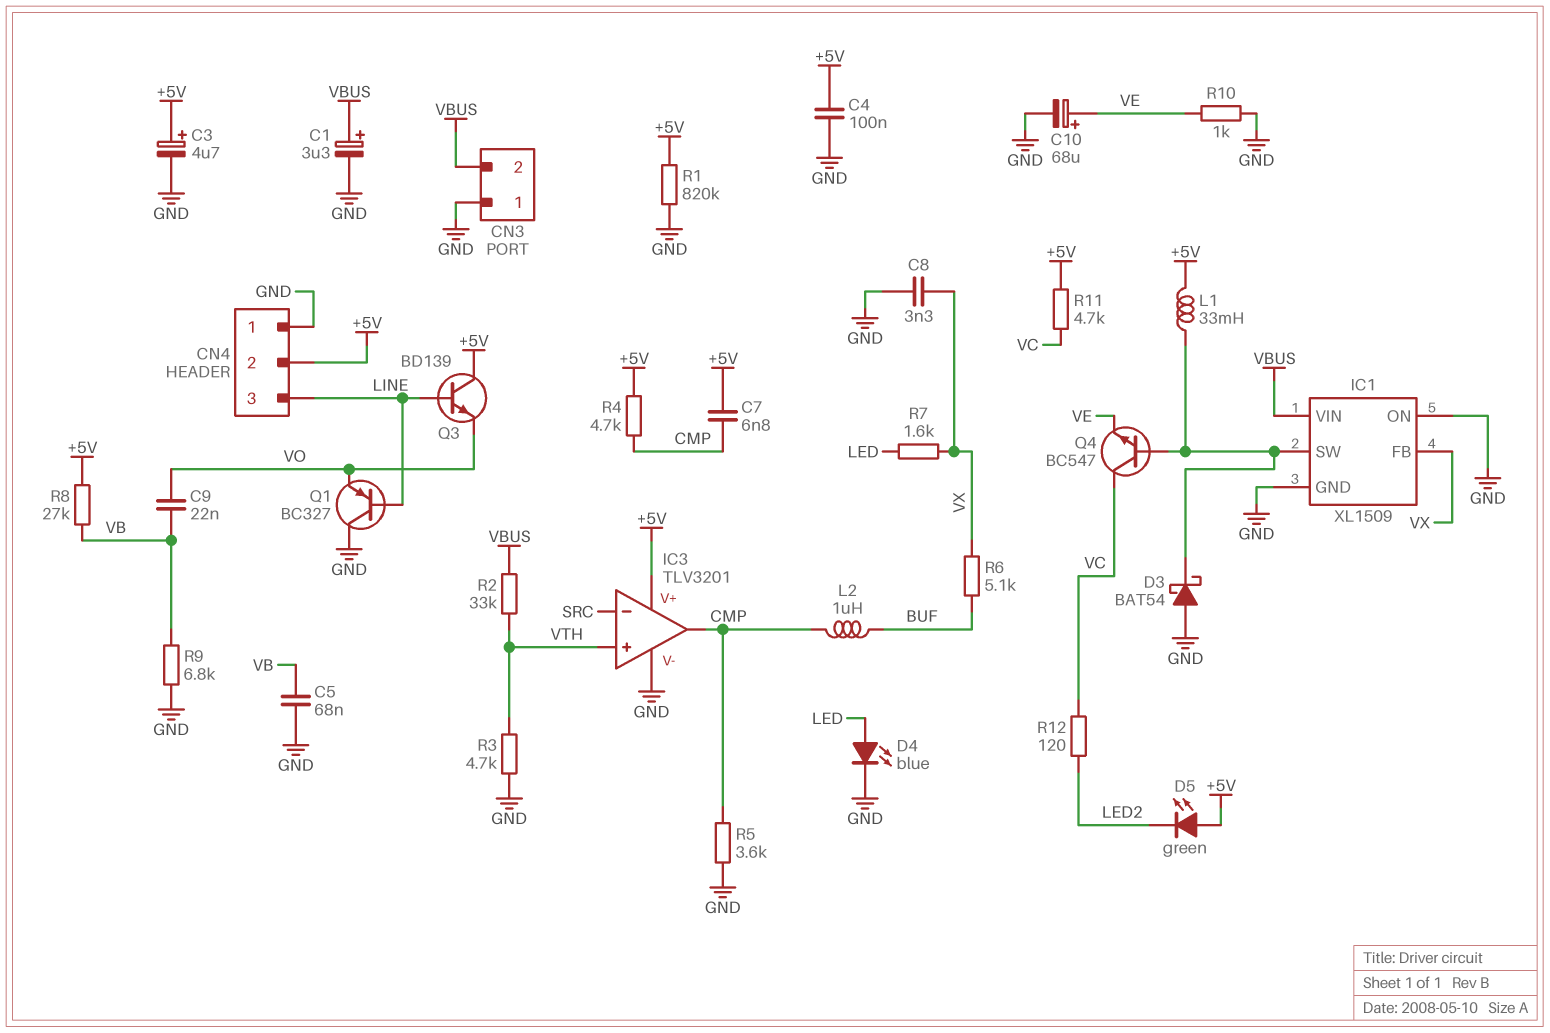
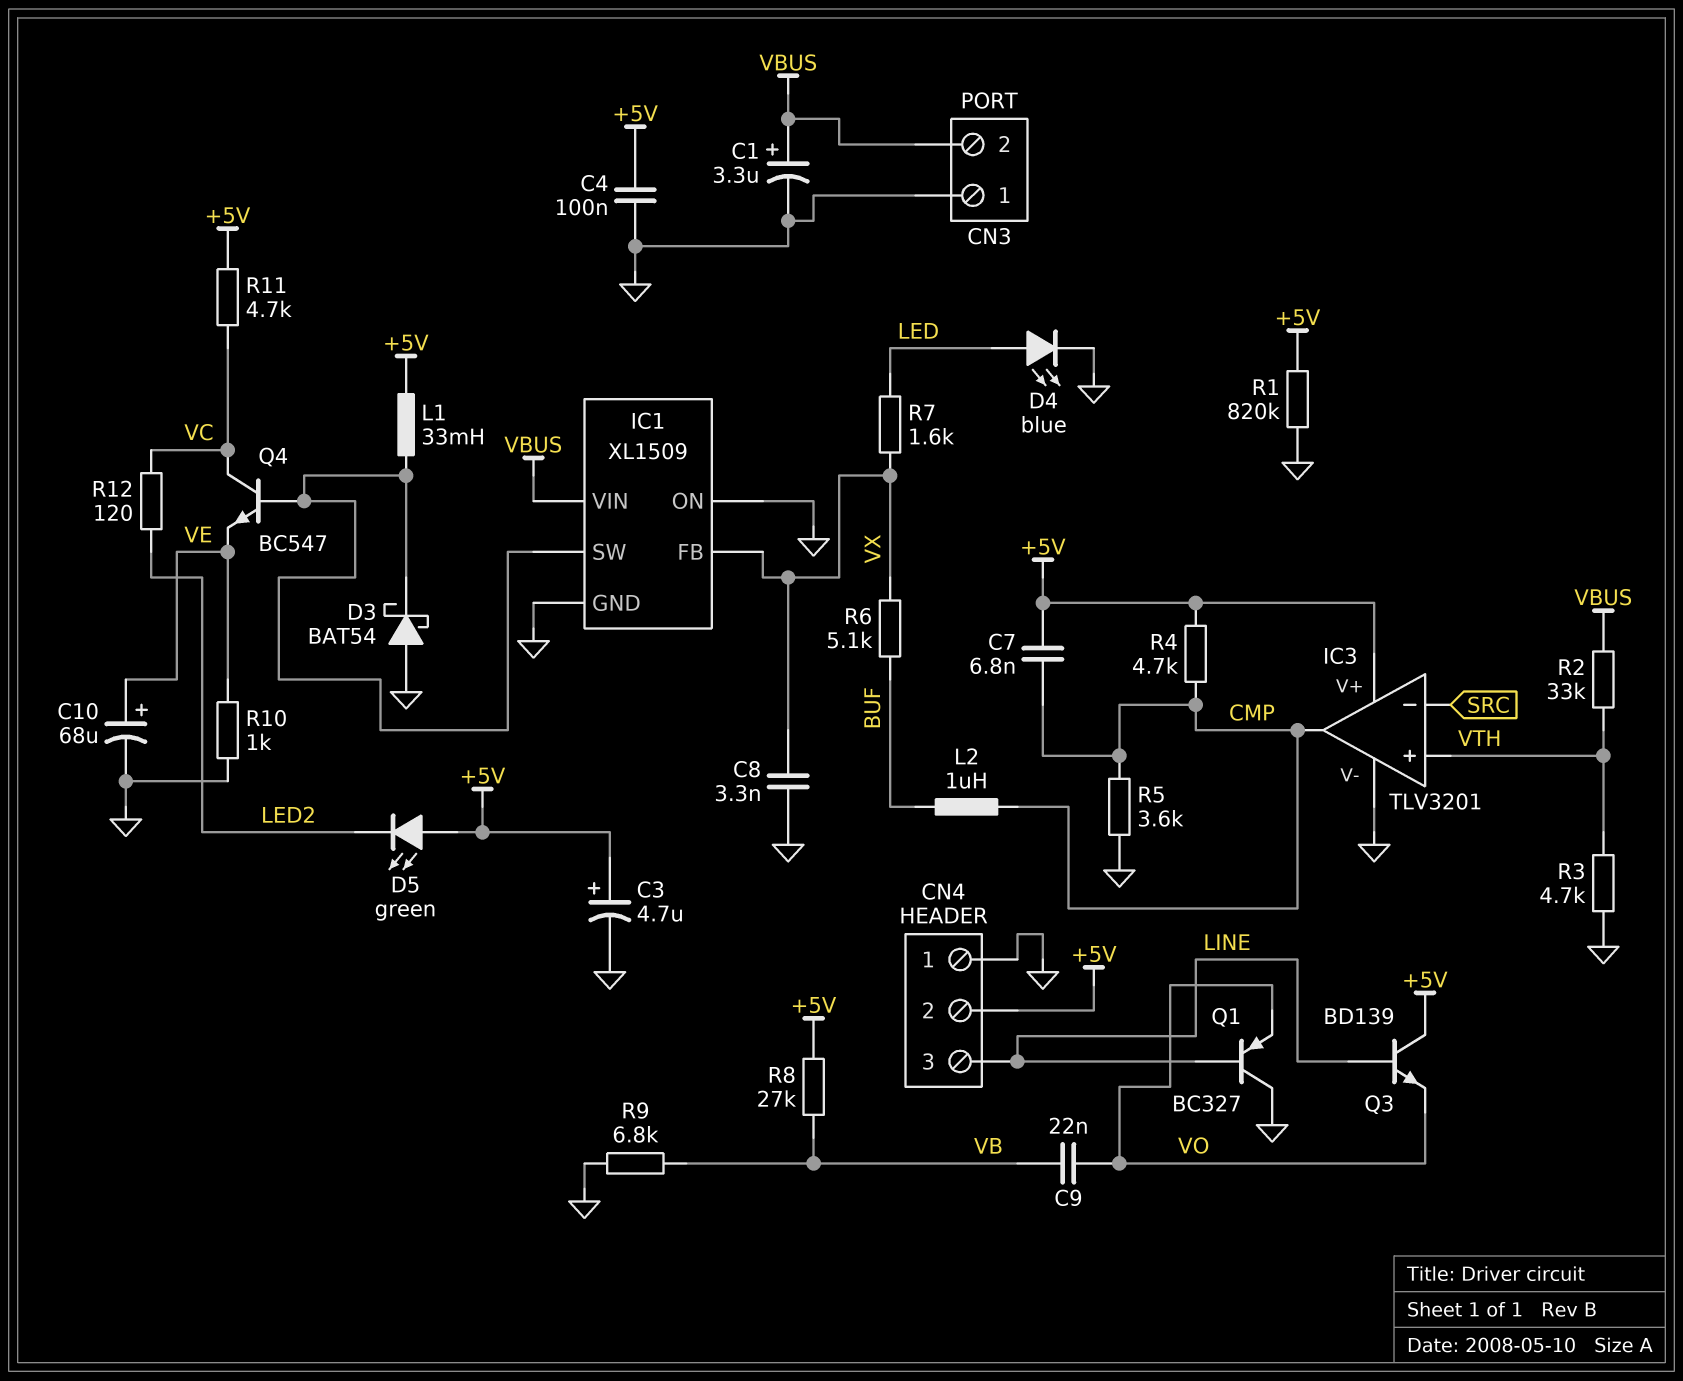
C5: 68nF (GND, VB) -> none

